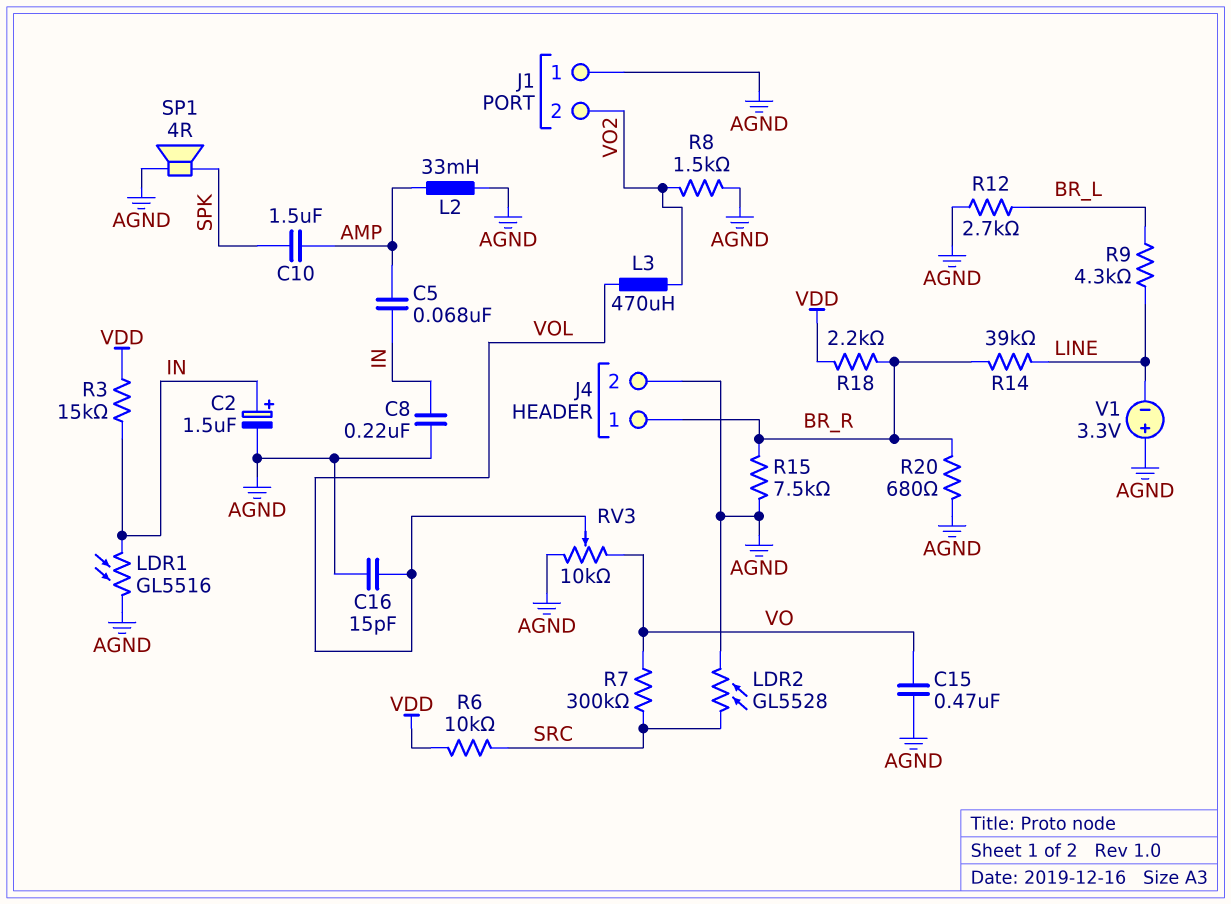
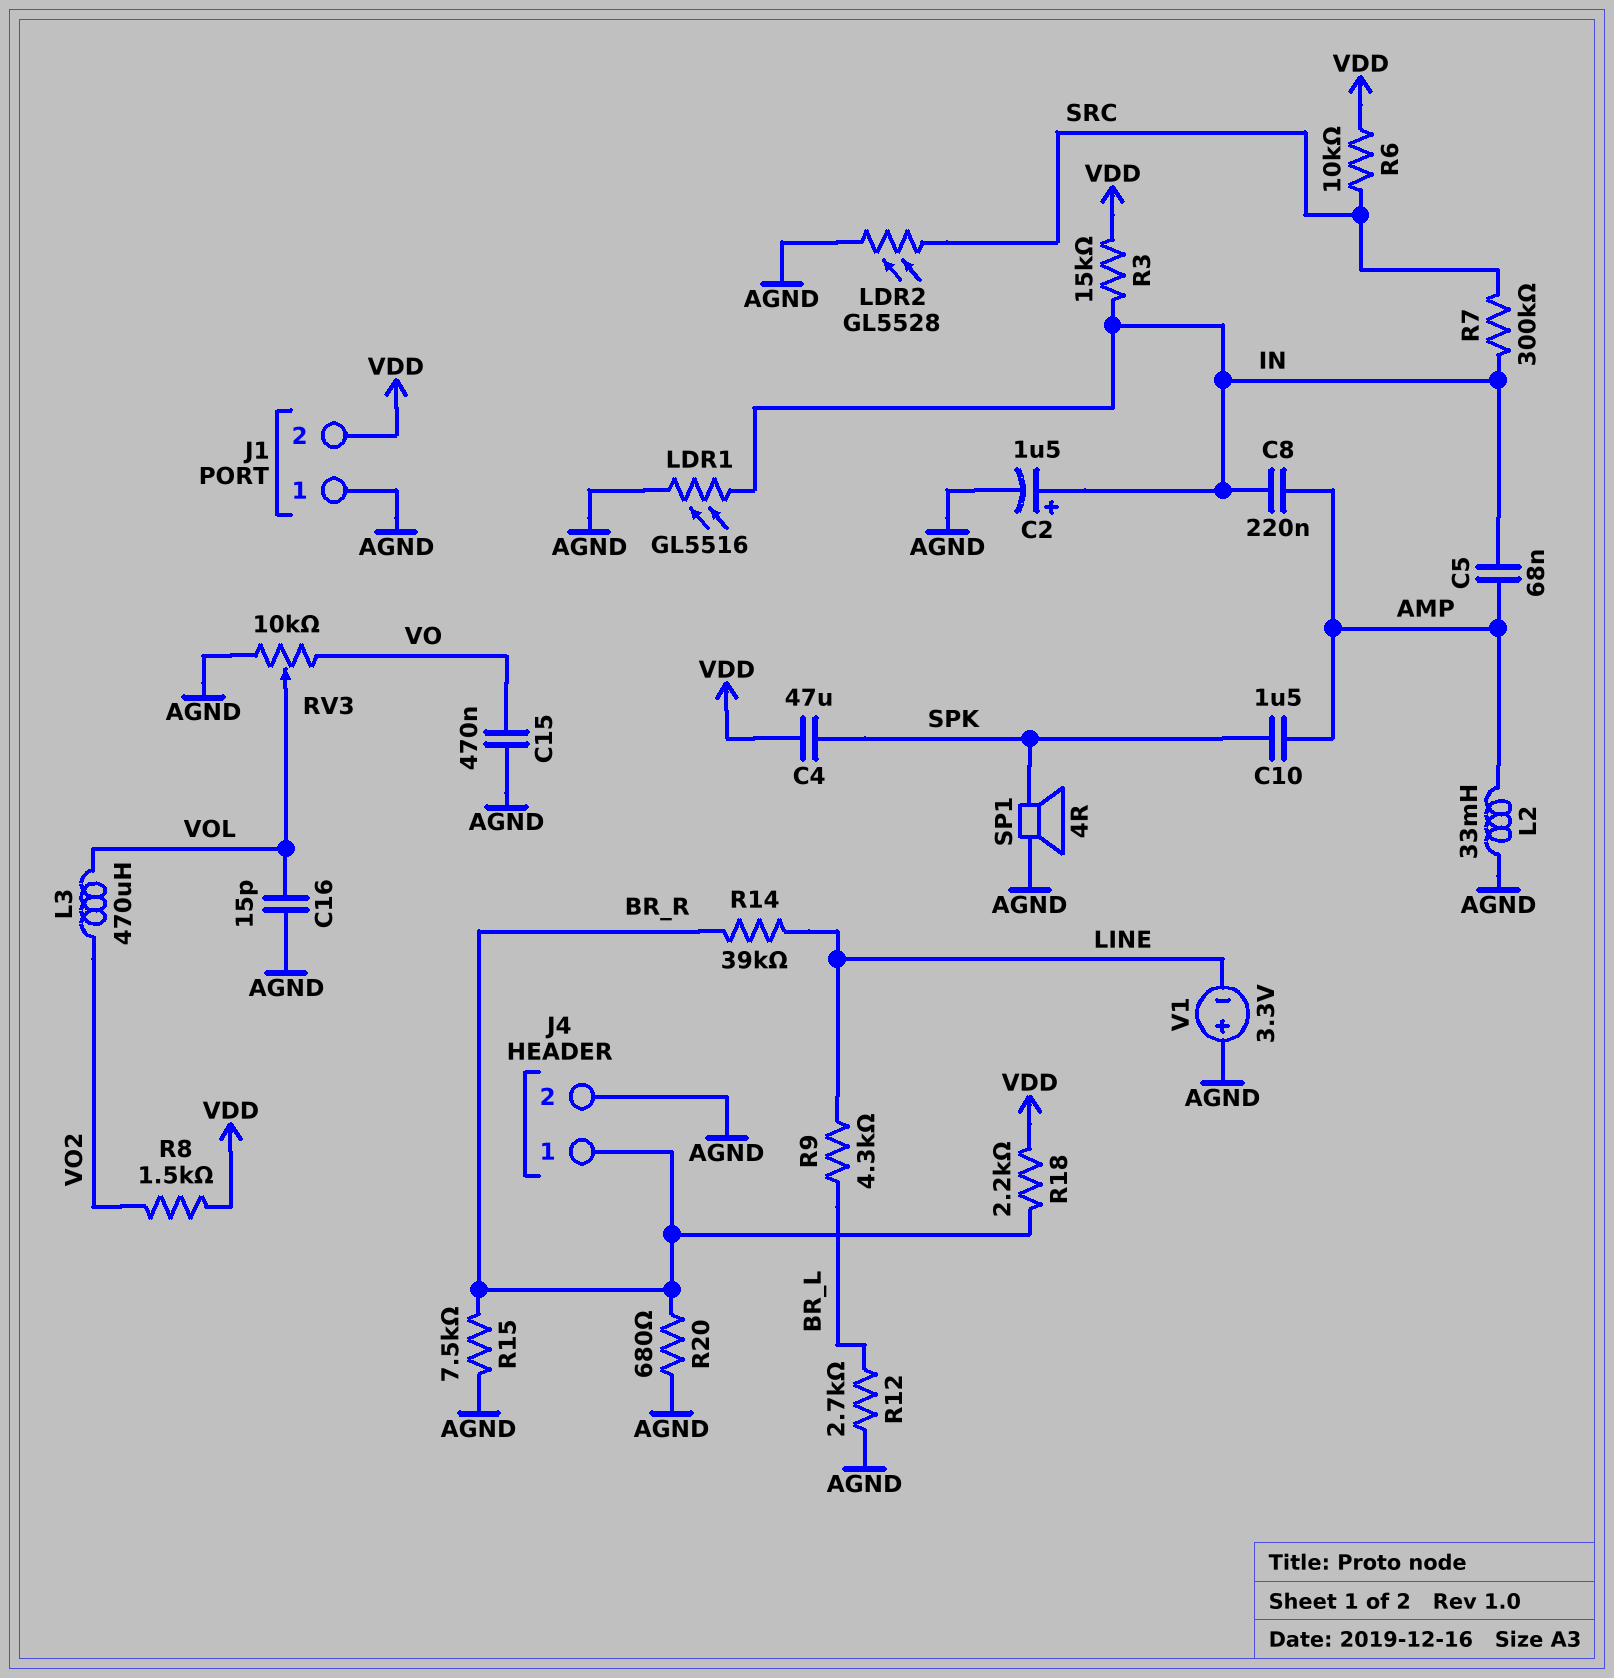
C4: none -> 47uF (SPK, VDD)
C8: 220nF (AGND, IN) -> 220nF (AMP, IN)
J1 pin 2: VO2 -> VDD
R7: 300k (SRC, VO) -> 300k (IN, SRC)
R8: 1.5k (AGND, VO2) -> 1.5k (VDD, VO2)

